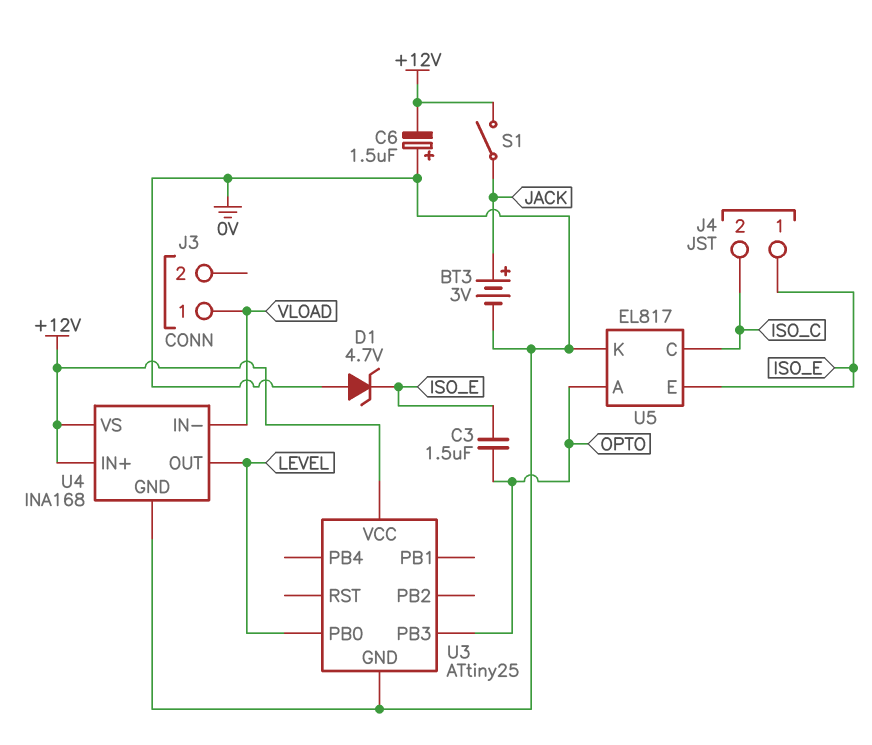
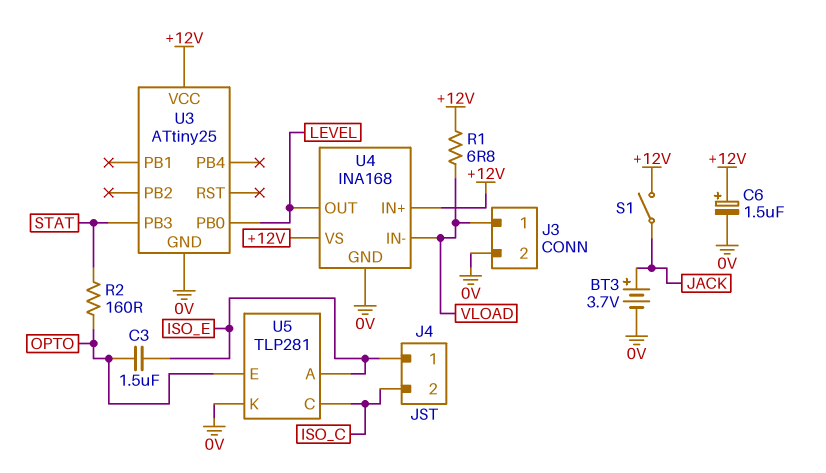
BT3: 3V (plus JACK, minus 0V) -> 3.7V (plus JACK, minus 0V)
C6: 1.5uF (plus 0V, minus +12V) -> 1.5uF (plus +12V, minus 0V)
D1: zener 4.7V (A 0V, K ISO_E) -> none
J3 pin 2: none -> 0V
R1: none -> 6.8 (+12V, VLOAD)
R2: none -> 160 (OPTO, STAT)
U3 pin PB3: OPTO -> STAT
U5: EL817 -> TLP281
U5 pin A: OPTO -> ISO_E
U5 pin E: ISO_E -> OPTO

